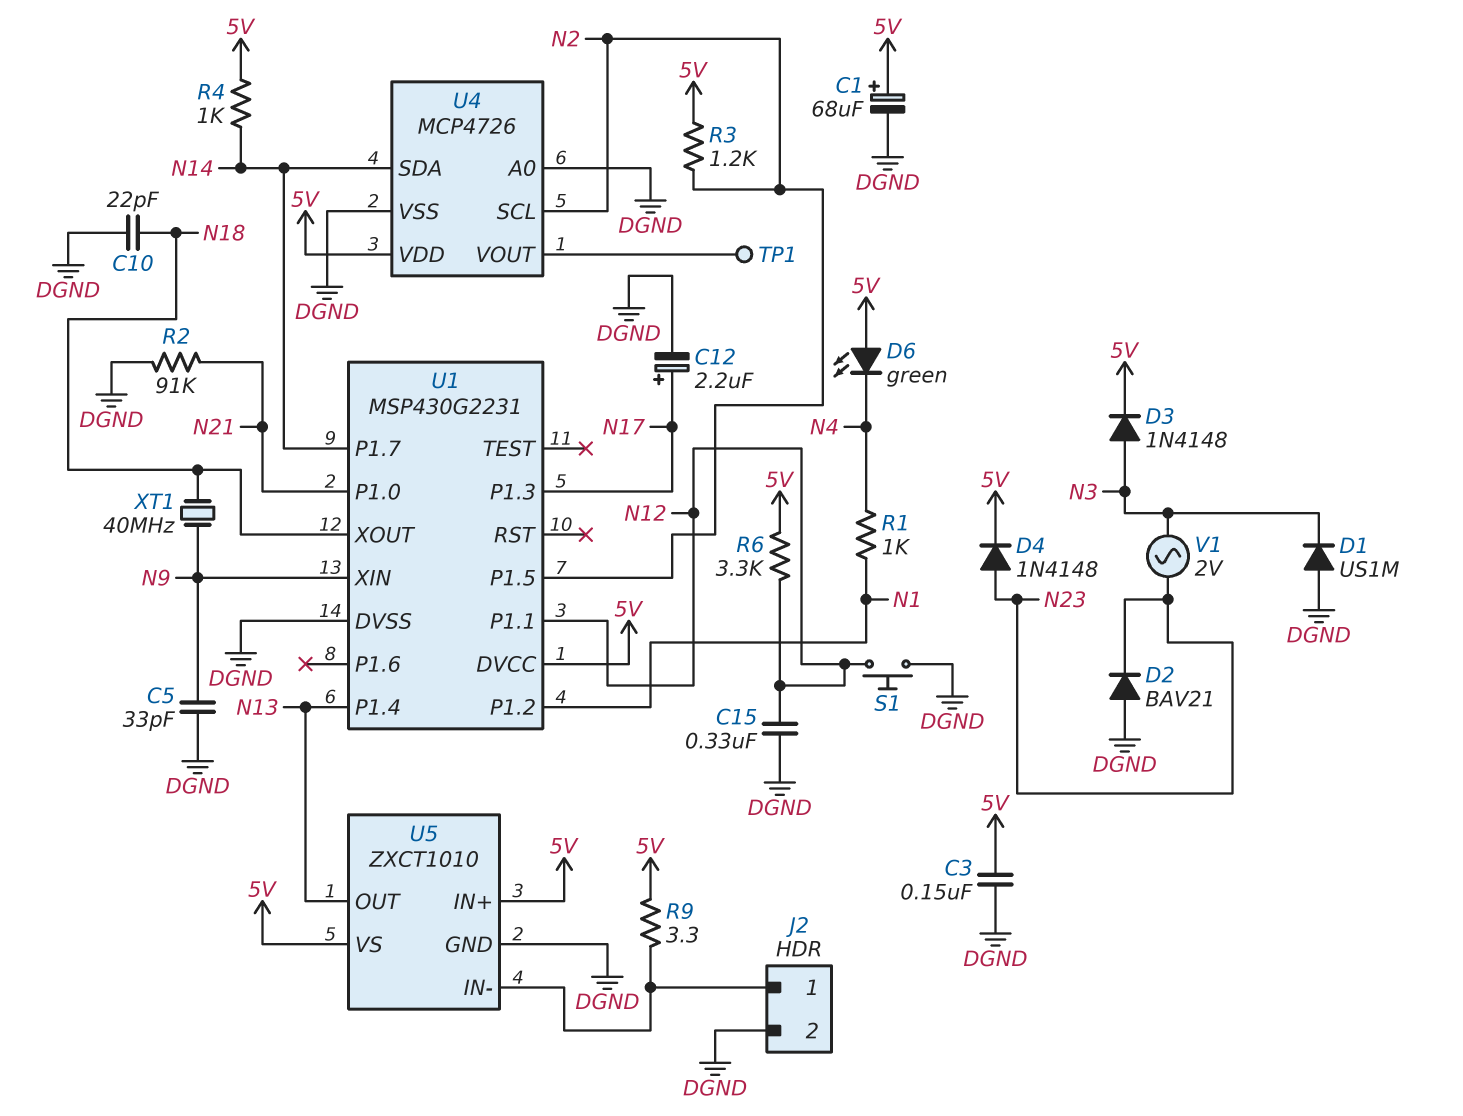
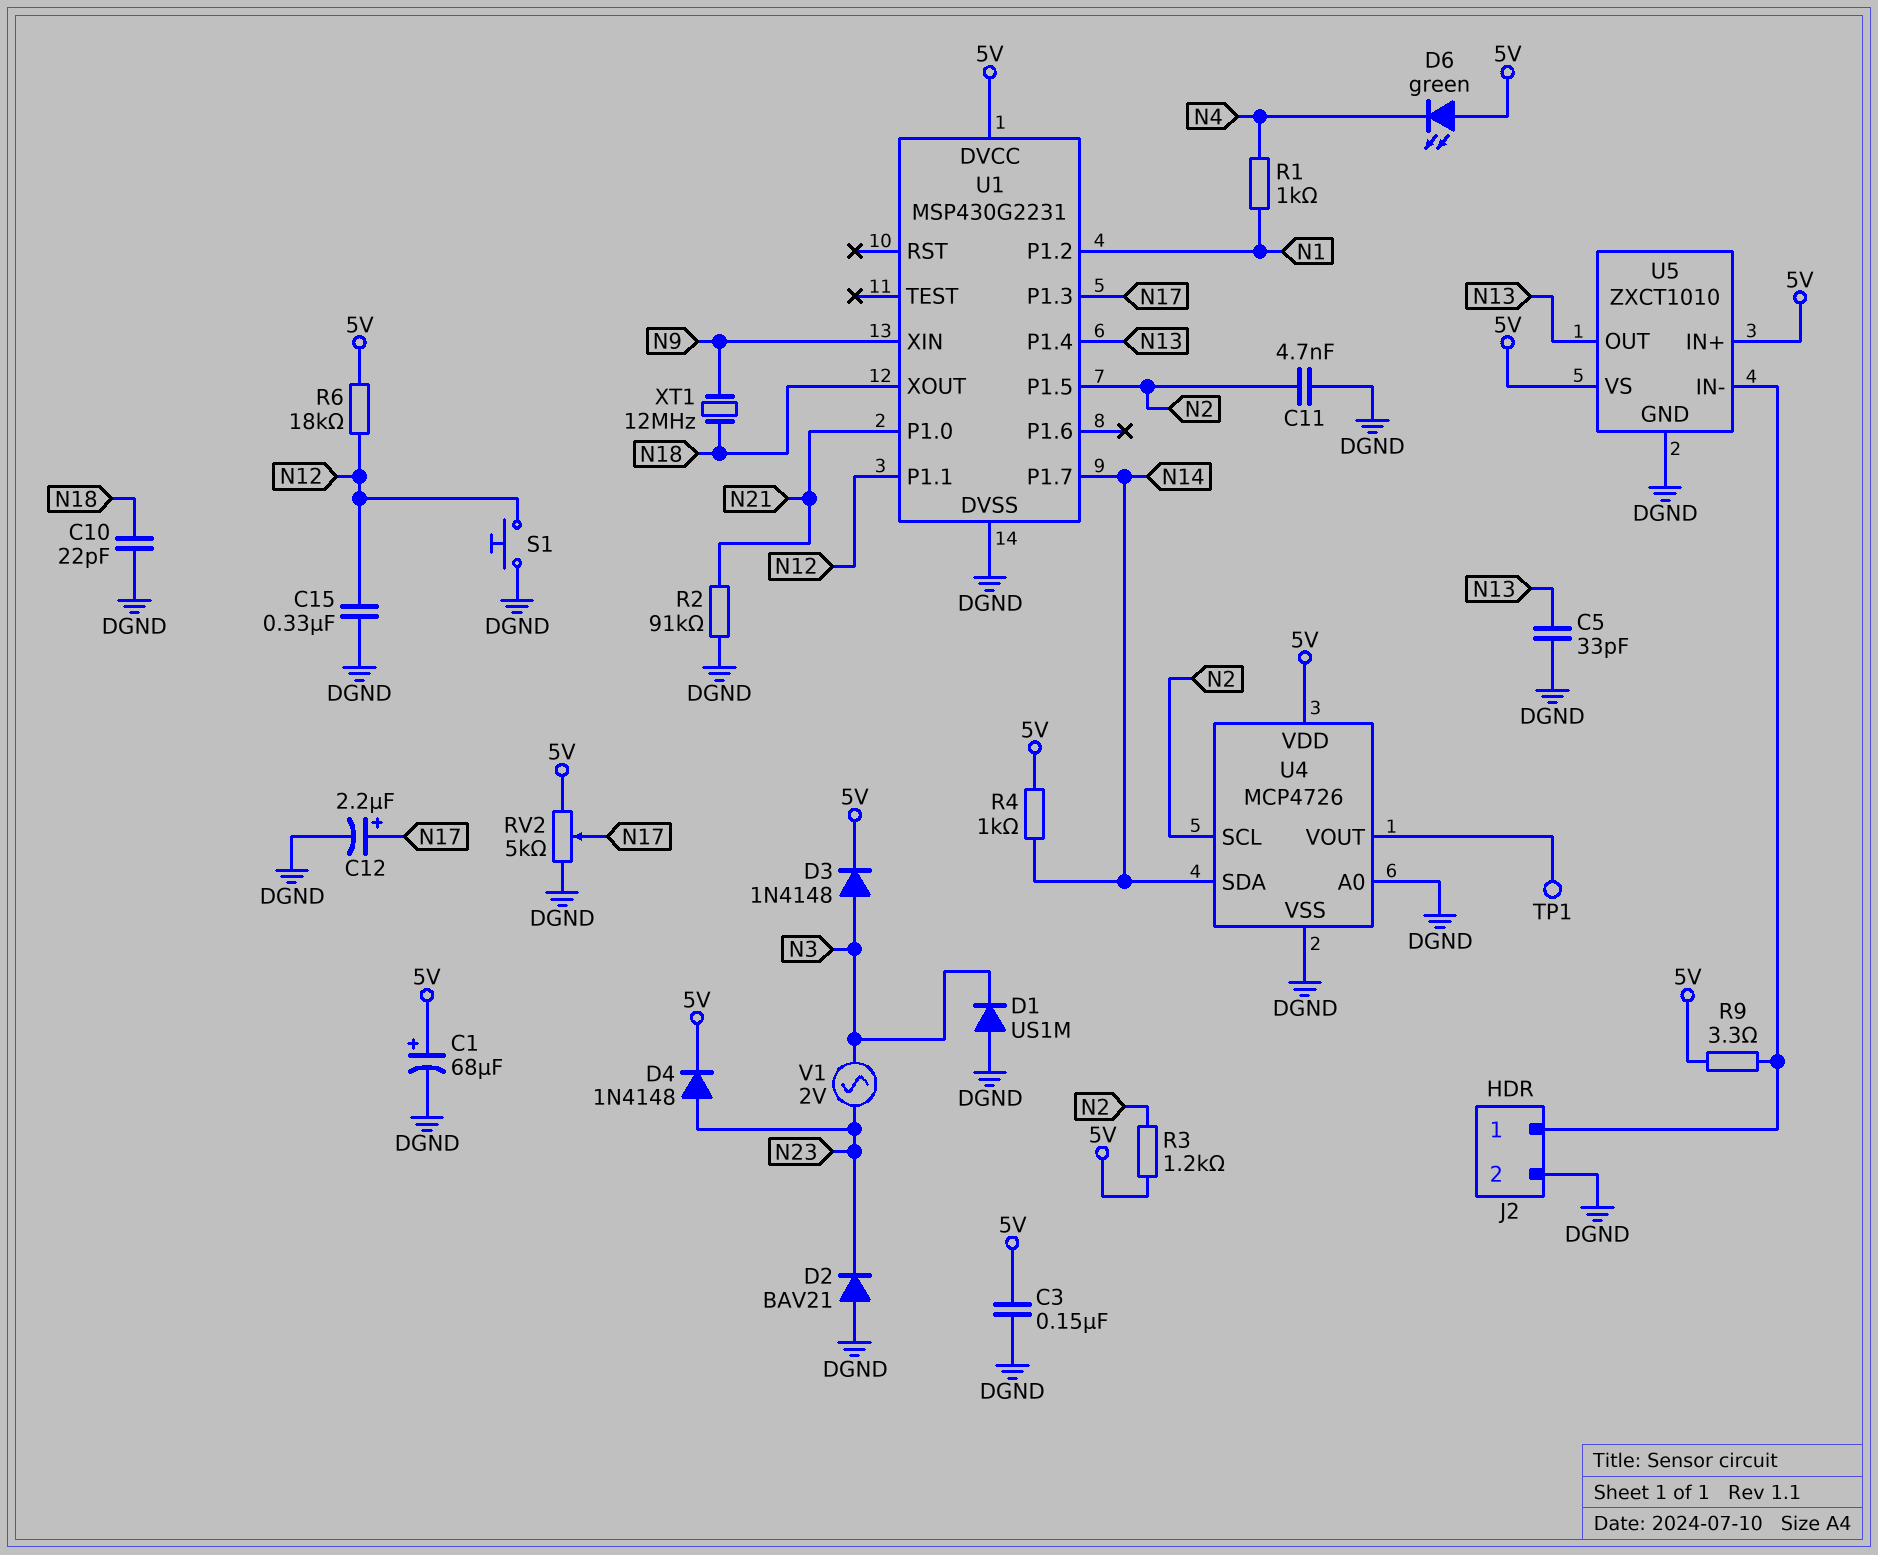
C5: 33pF (DGND, N9) -> 33pF (DGND, N13)
C11: none -> 4.7nF (DGND, N2)
R6: 3.3k (5V, N12) -> 18k (5V, N12)
RV2: none -> 5k (5V, DGND, wiper N17)
XT1: 40MHz (N9, N18) -> 12MHz (N9, N18)

